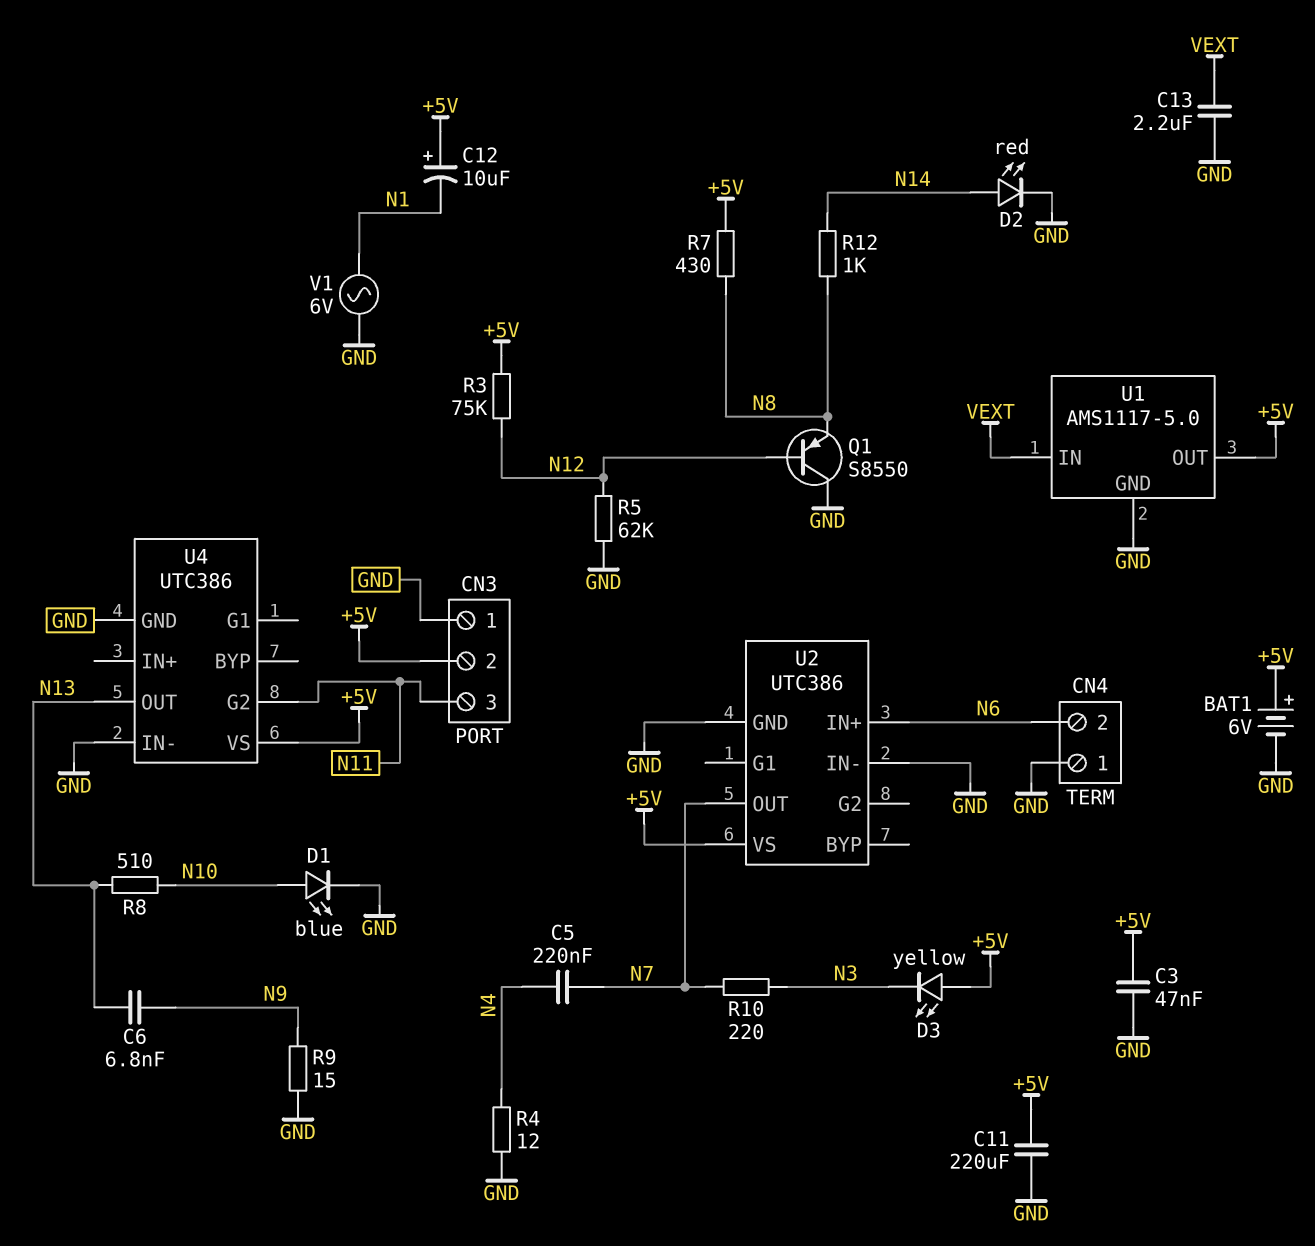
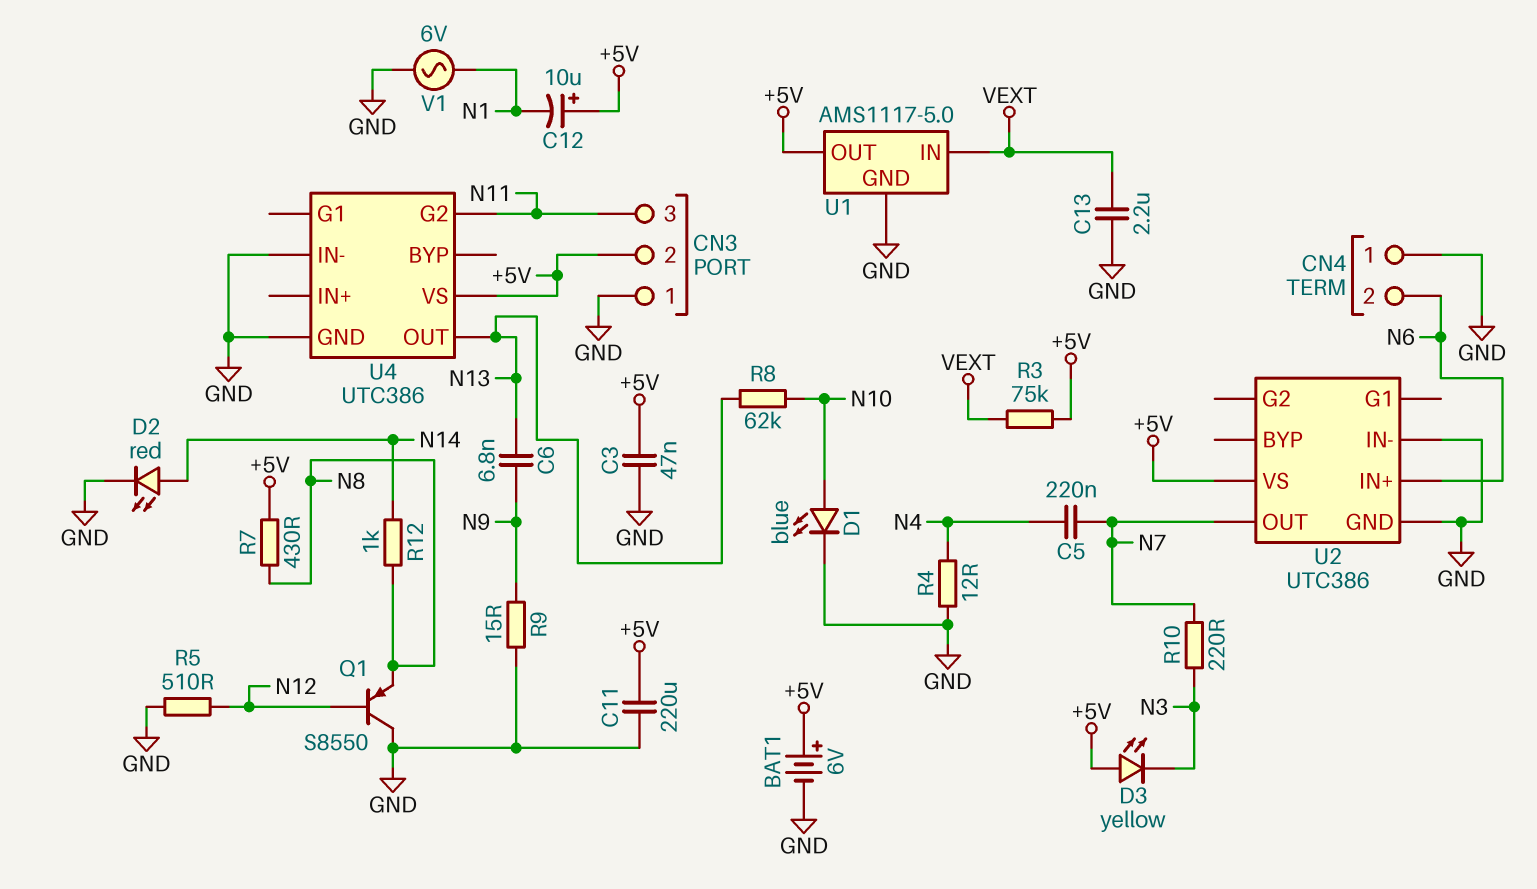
R3: 75k (+5V, N12) -> 75k (+5V, VEXT)
R5: 62k (GND, N12) -> 510 (GND, N12)
R8: 510 (N10, N13) -> 62k (N10, N13)

